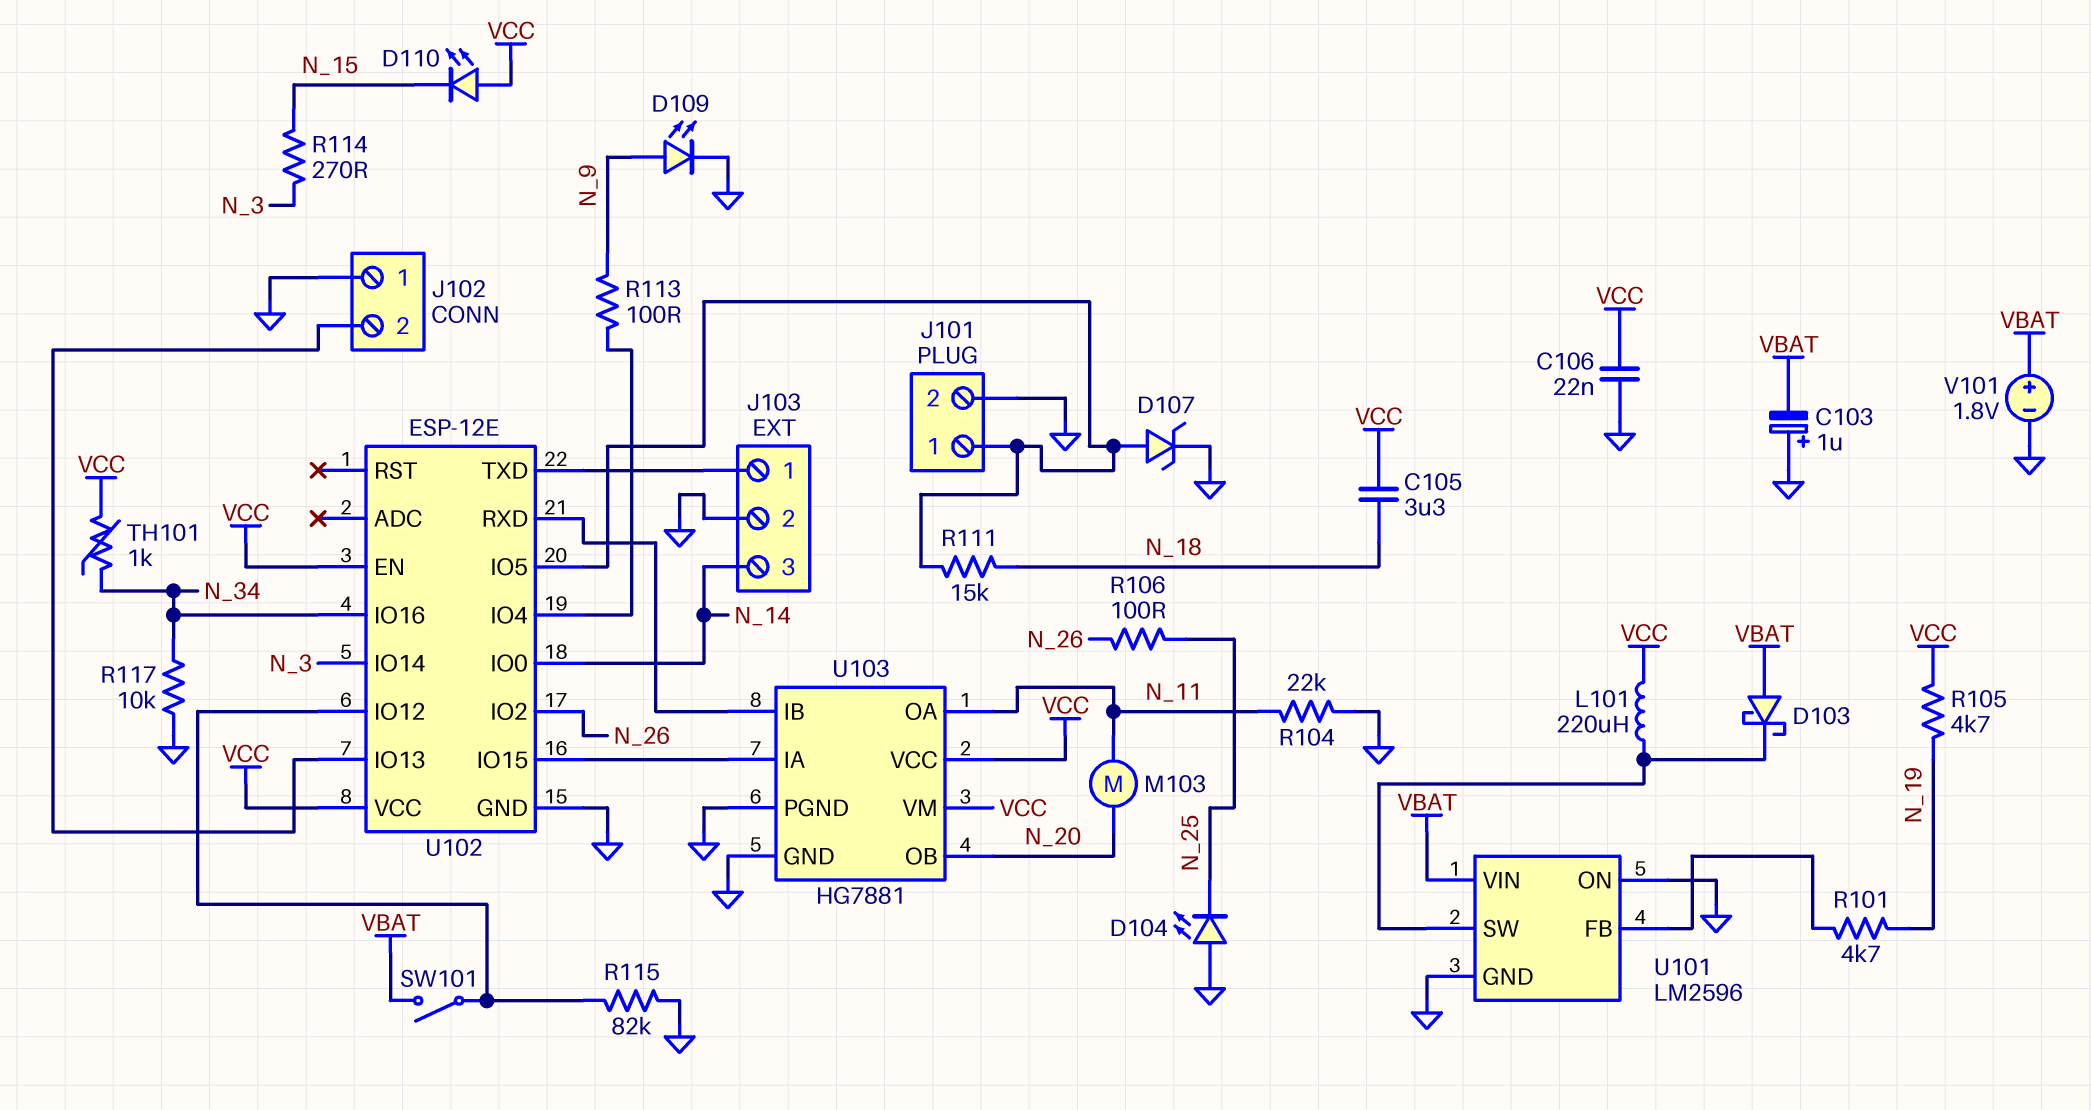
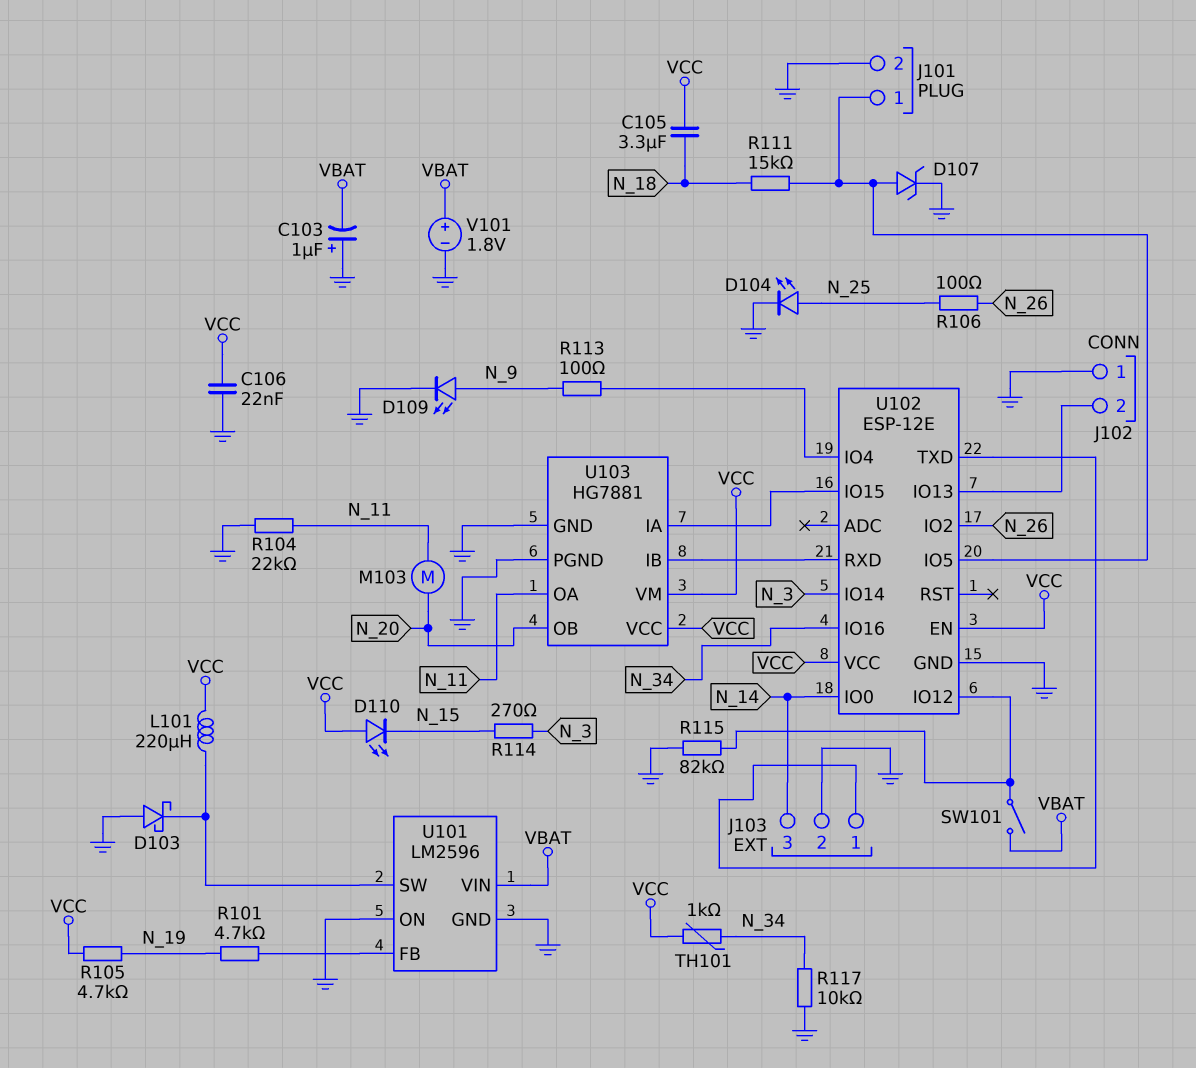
D103: schottky (A VBAT, K U101/SW) -> schottky (A GND, K U101/SW)
D104: LED (A GND, K N_25) -> LED (A N_25, K GND)

